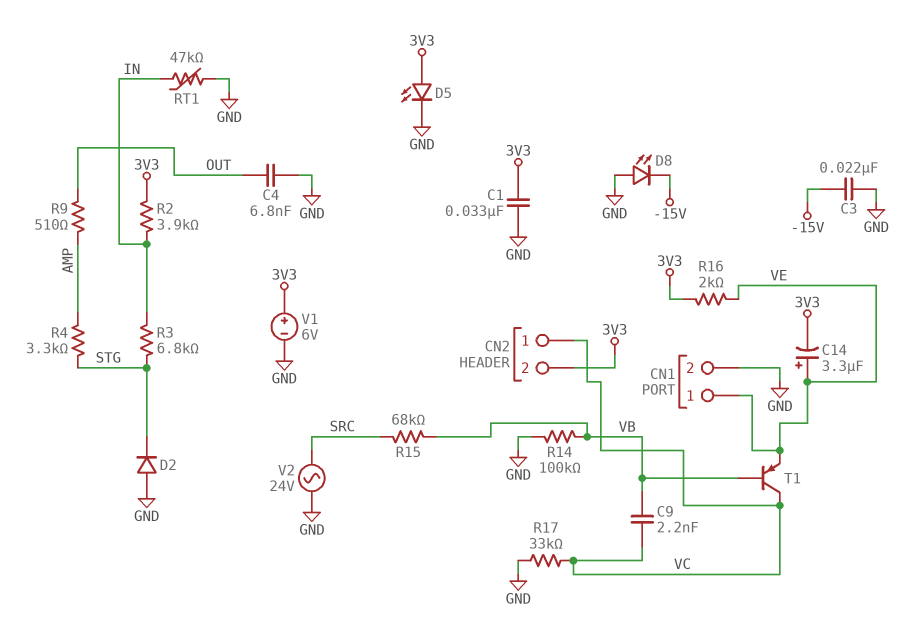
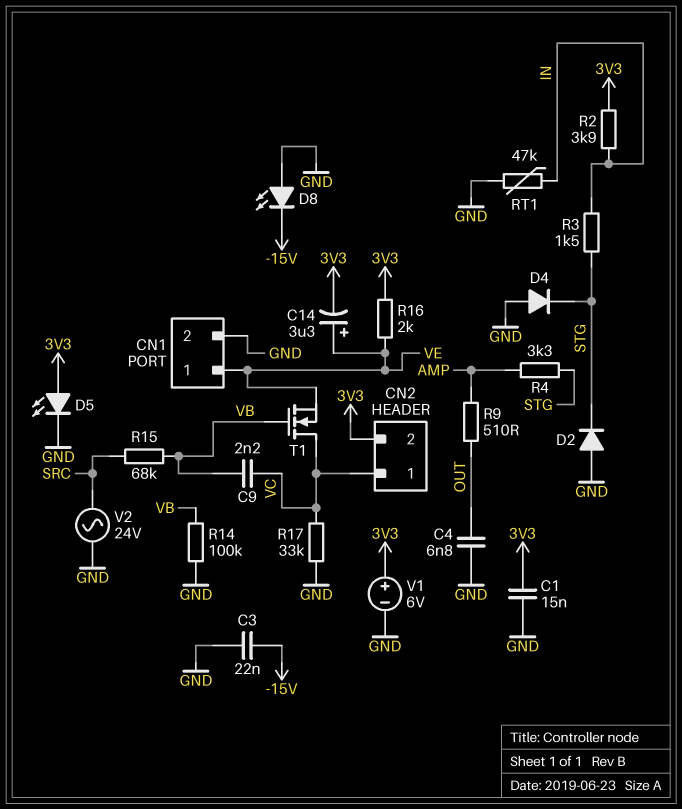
C1: 33nF (3V3, GND) -> 15nF (3V3, GND)
D4: none -> diode (A GND, K STG)
R3: 6.8k (IN, STG) -> 1.5k (IN, STG)
T1: PNP (B VB, C VC, E VE) -> NMOS (G VB, D VC, S VE)

